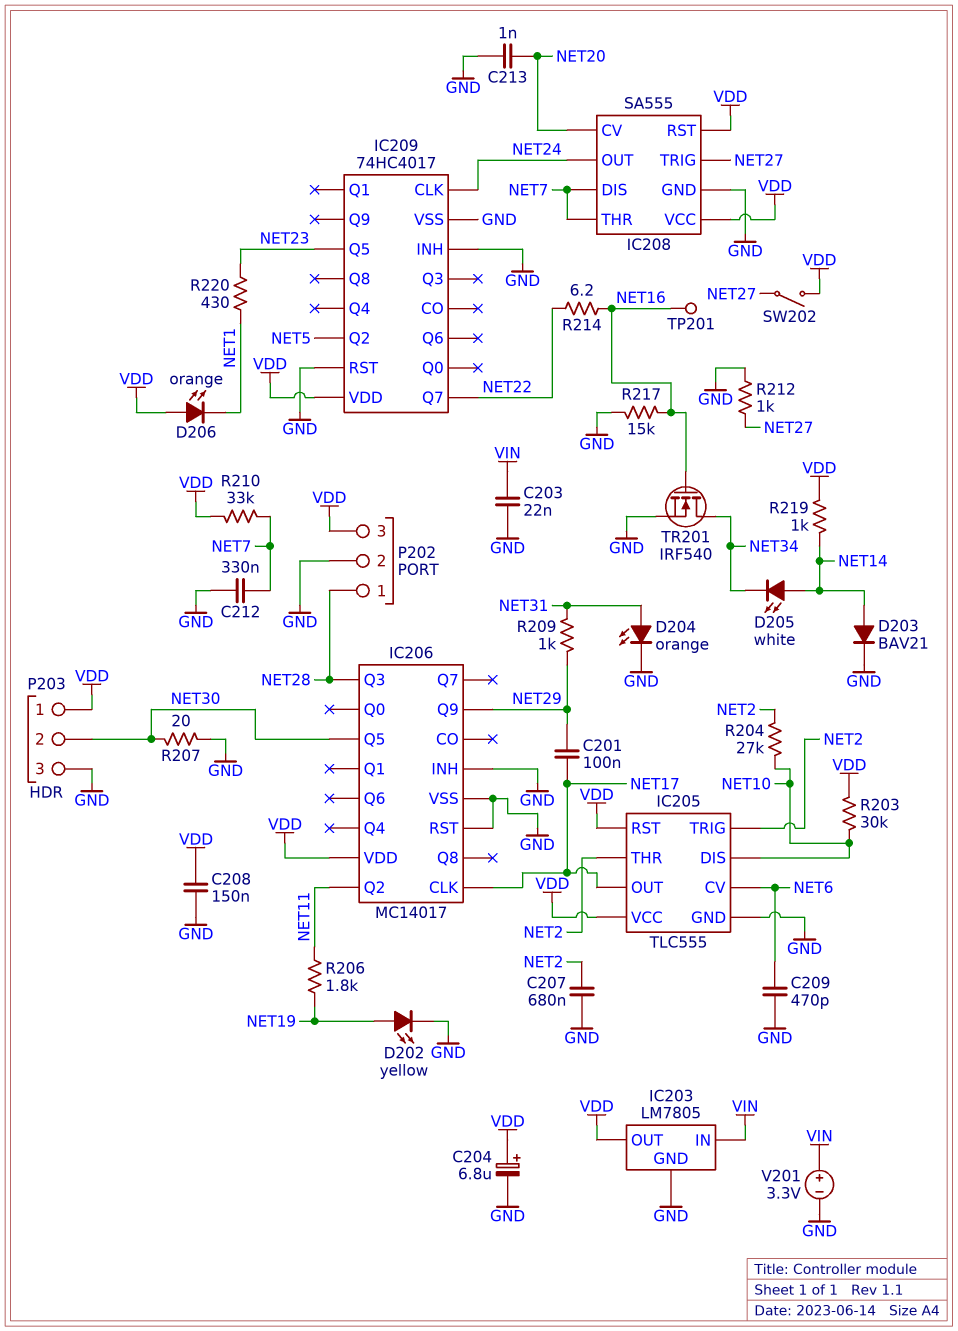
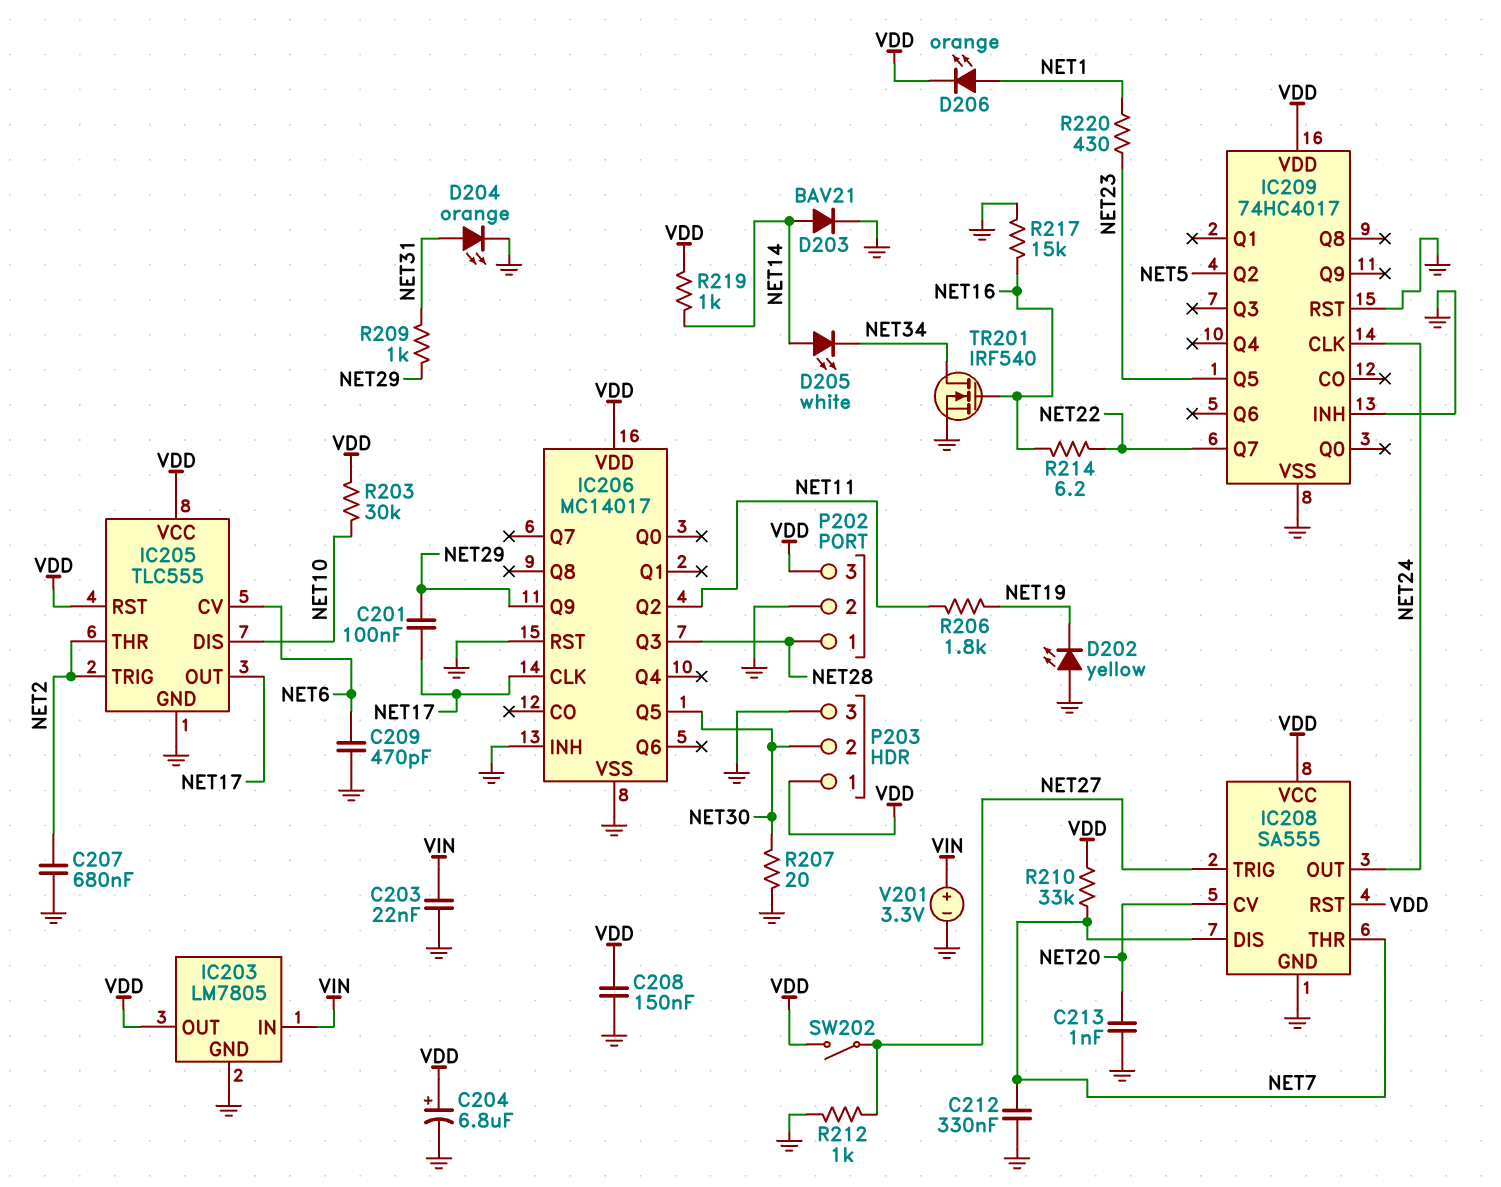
D202: LED yellow (A NET19, K GND) -> LED yellow (A GND, K NET19)
D206: LED orange (A VDD, K NET1) -> LED orange (A NET1, K VDD)
R204: 27k (NET2, NET10) -> none
TP201: test point (NET16) -> none

